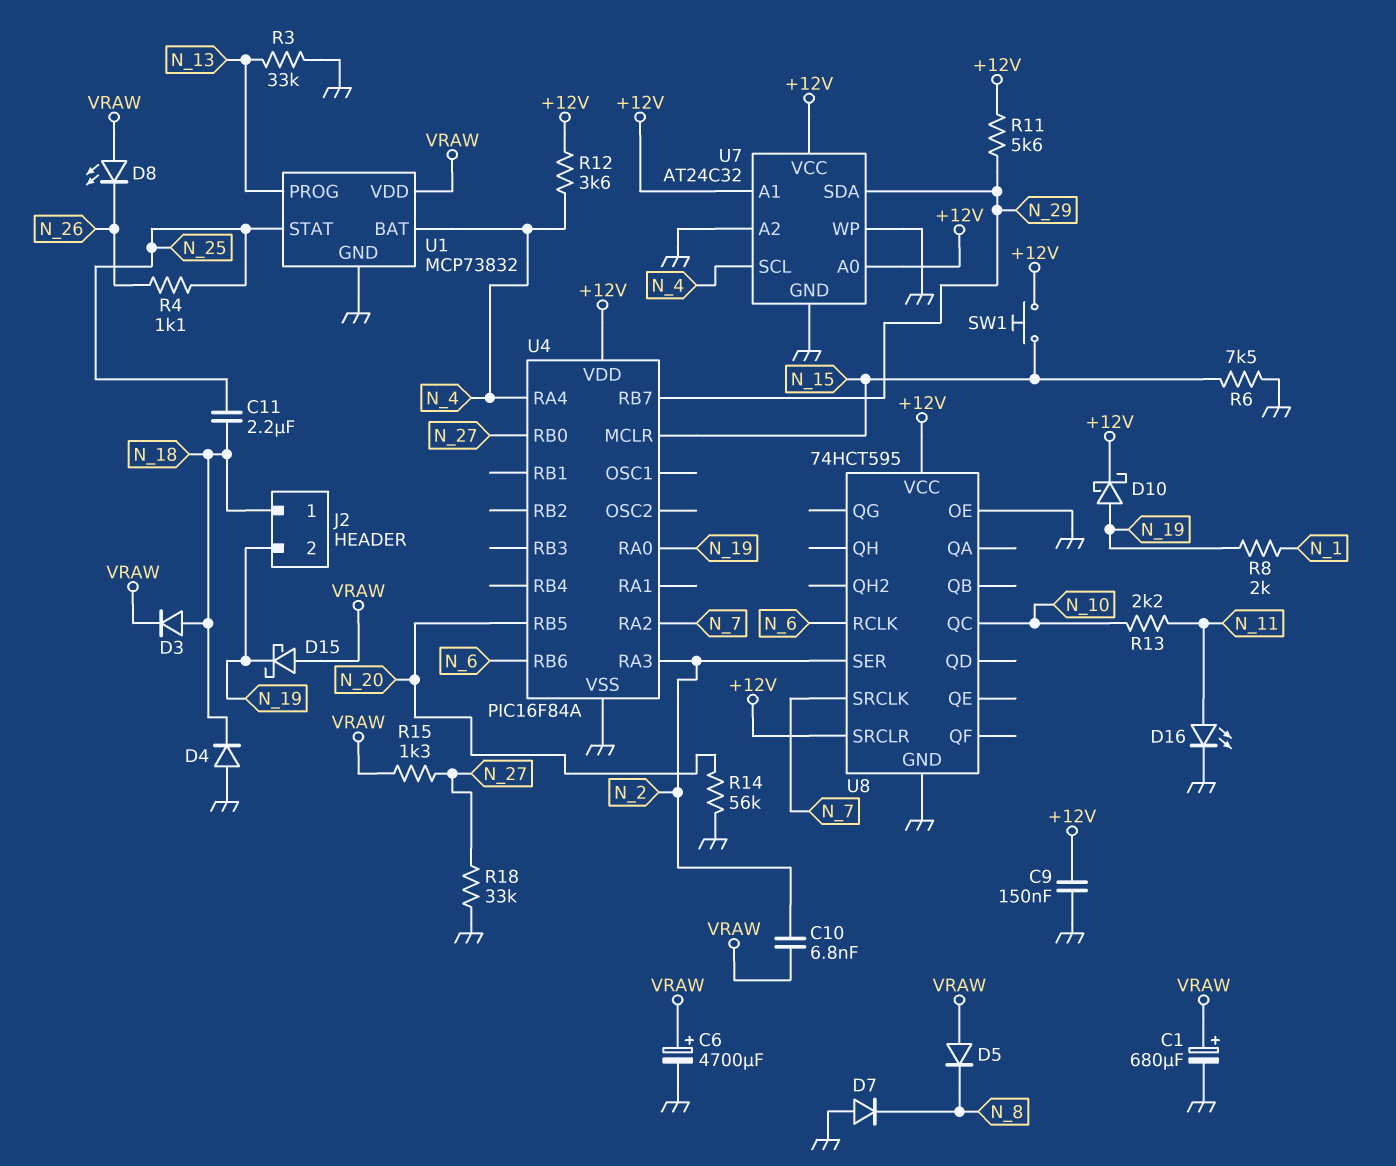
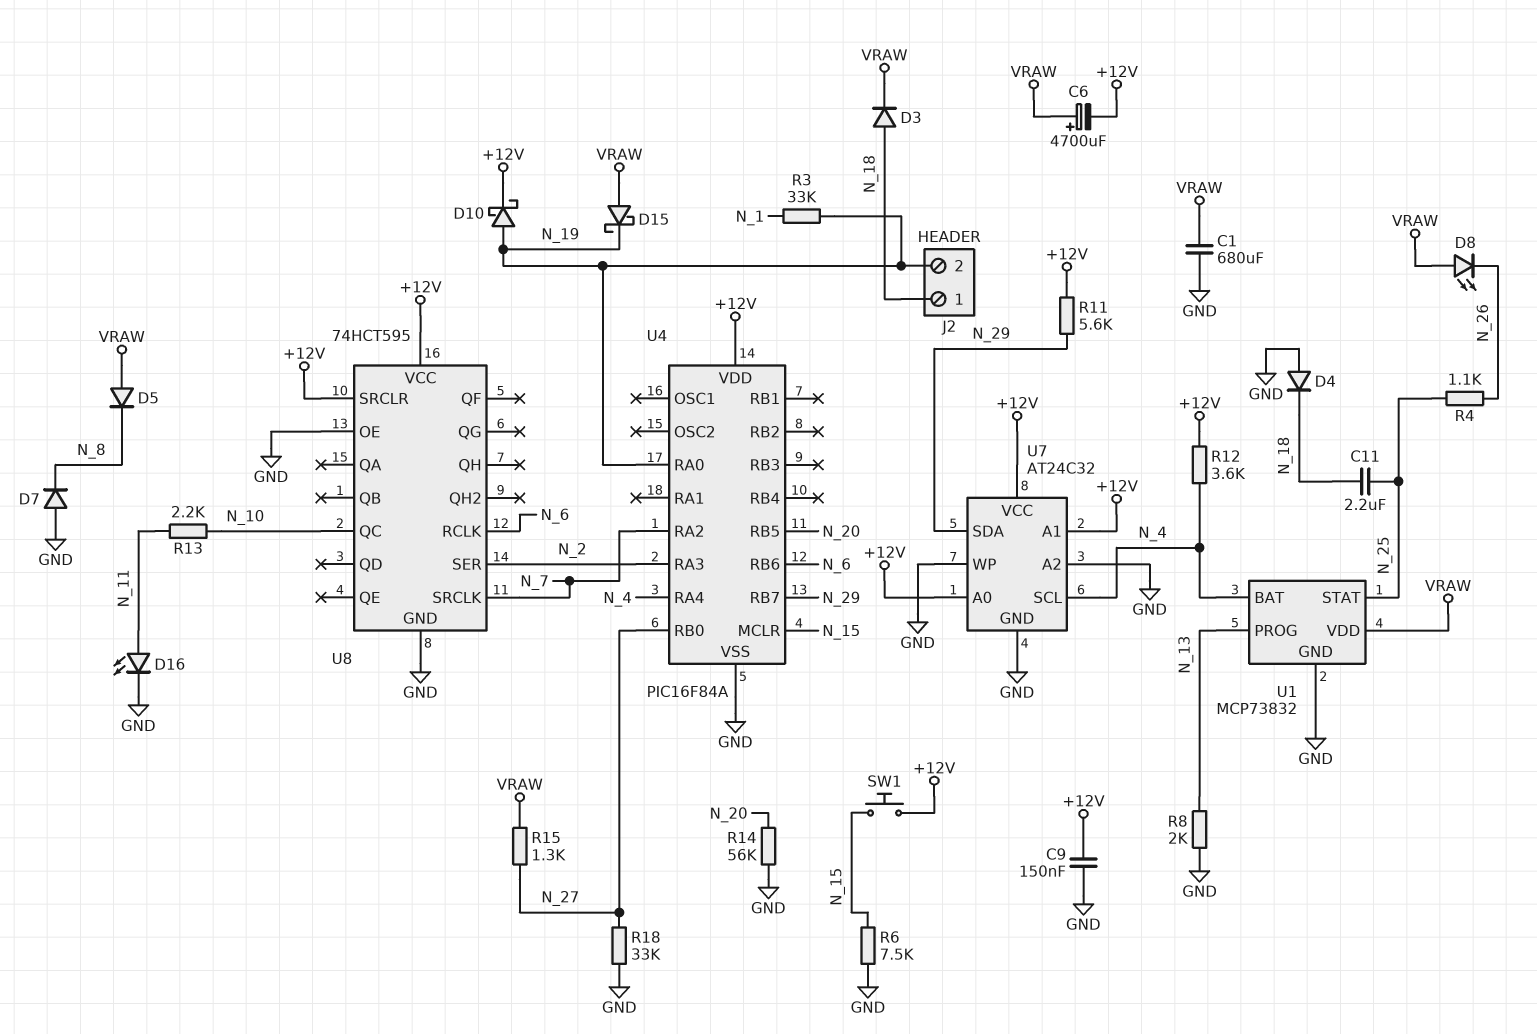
C1: 680uF (plus VRAW, minus GND) -> 680uF (GND, VRAW)
C6: 4700uF (plus VRAW, minus GND) -> 4700uF (plus VRAW, minus +12V)
C10: 6.8nF (N_2, VRAW) -> none
R3: 33k (GND, N_13) -> 33k (N_1, N_19)
R8: 2k (N_1, N_19) -> 2k (GND, N_13)

